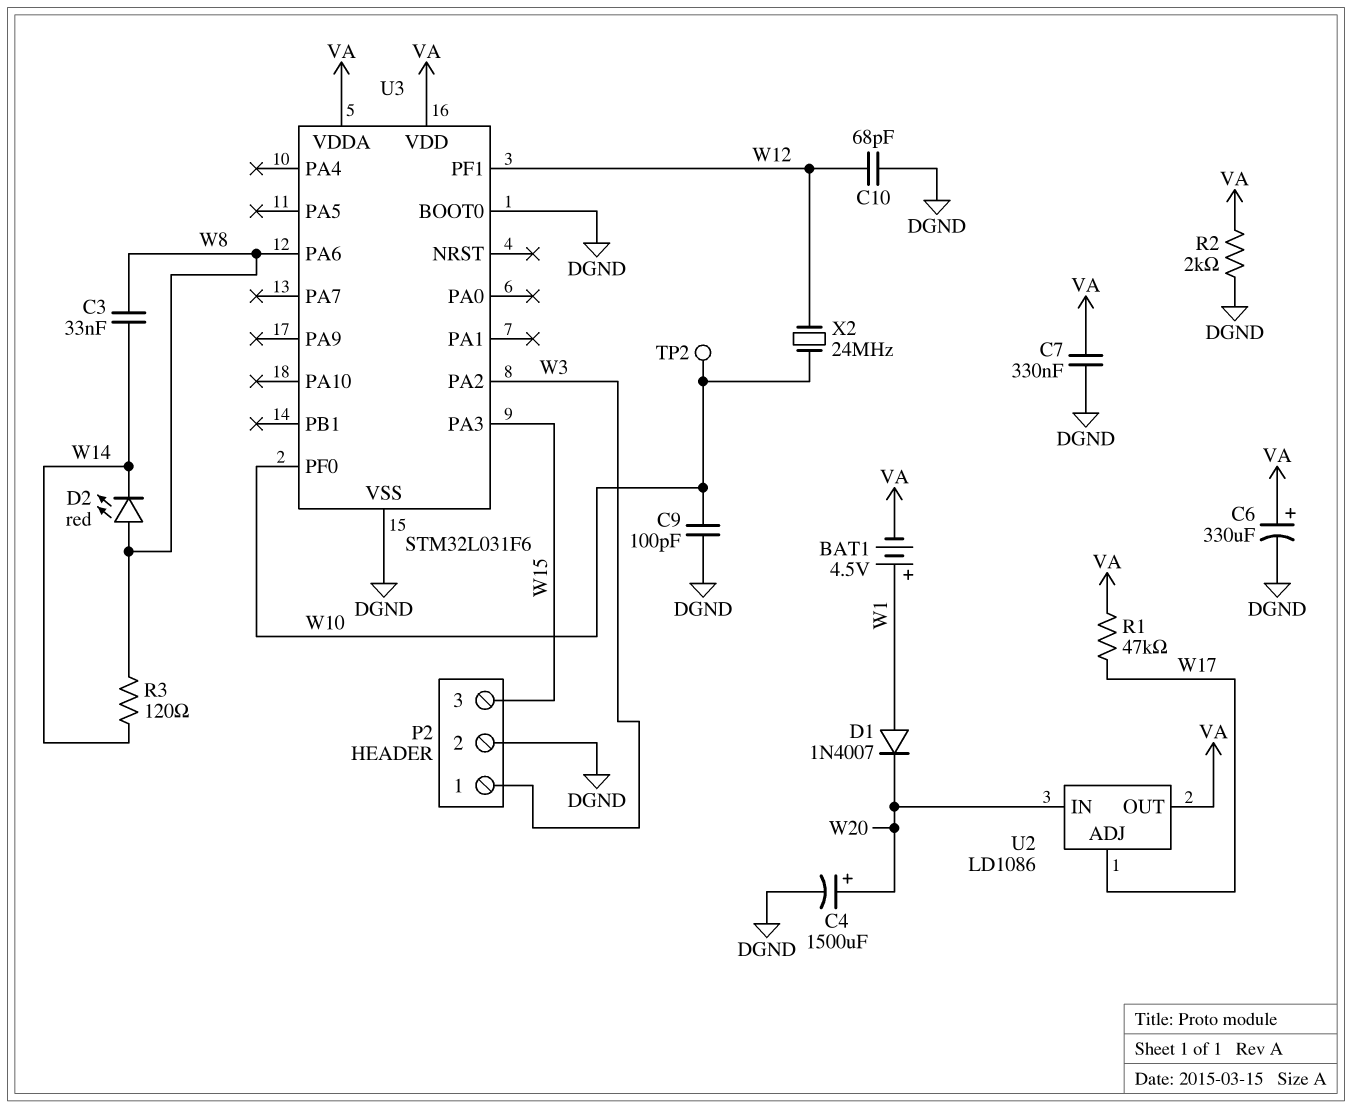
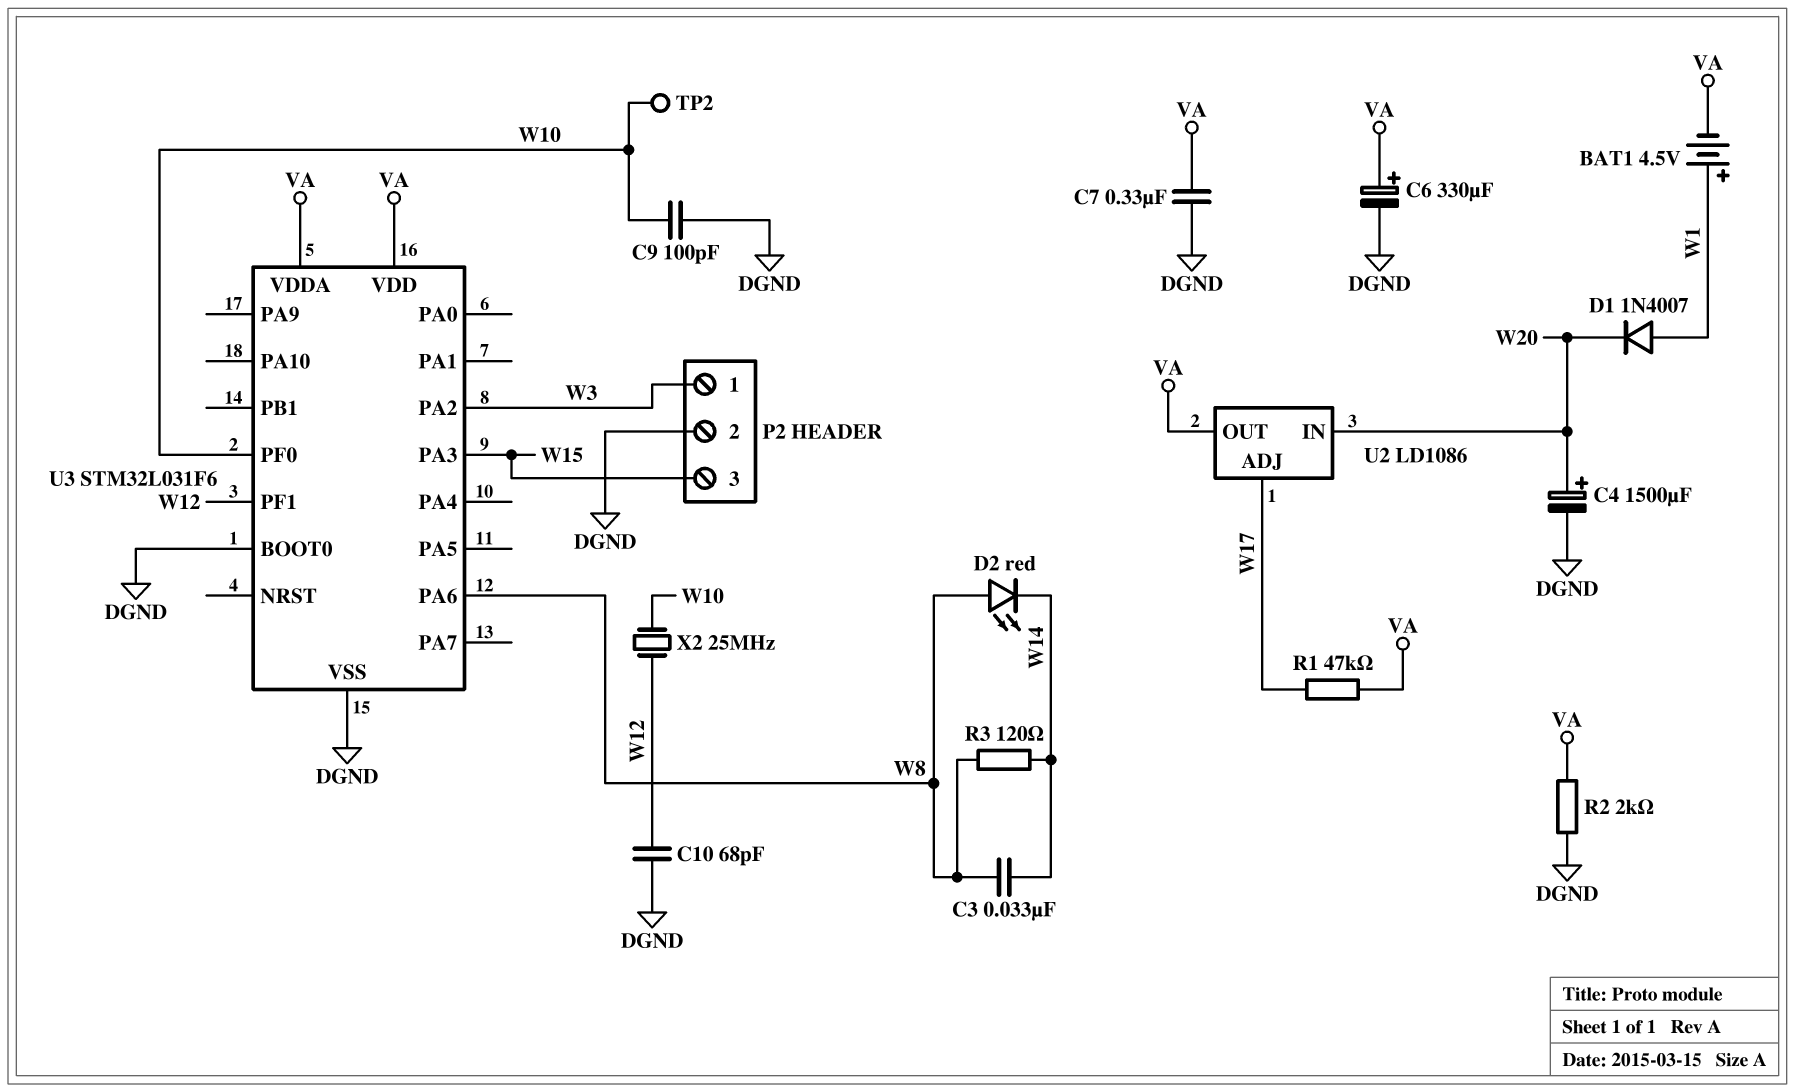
X2: 24MHz (W10, W12) -> 25MHz (W10, W12)

